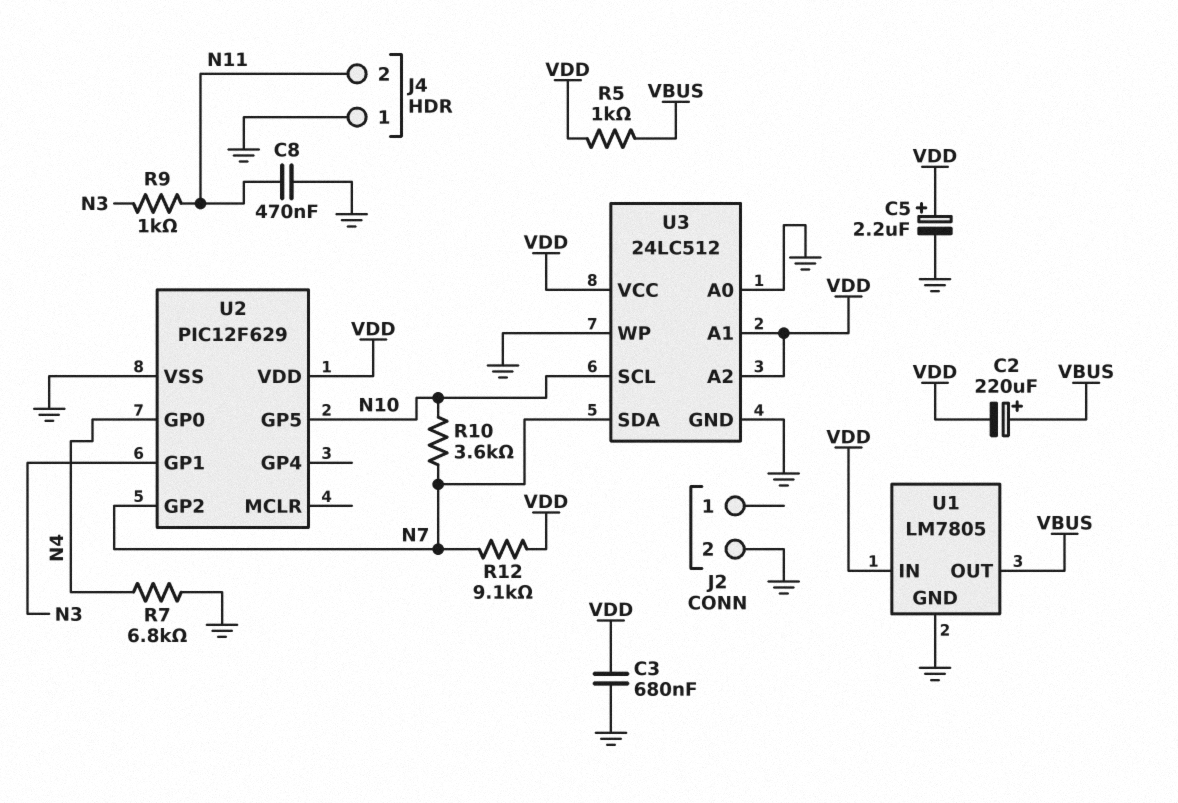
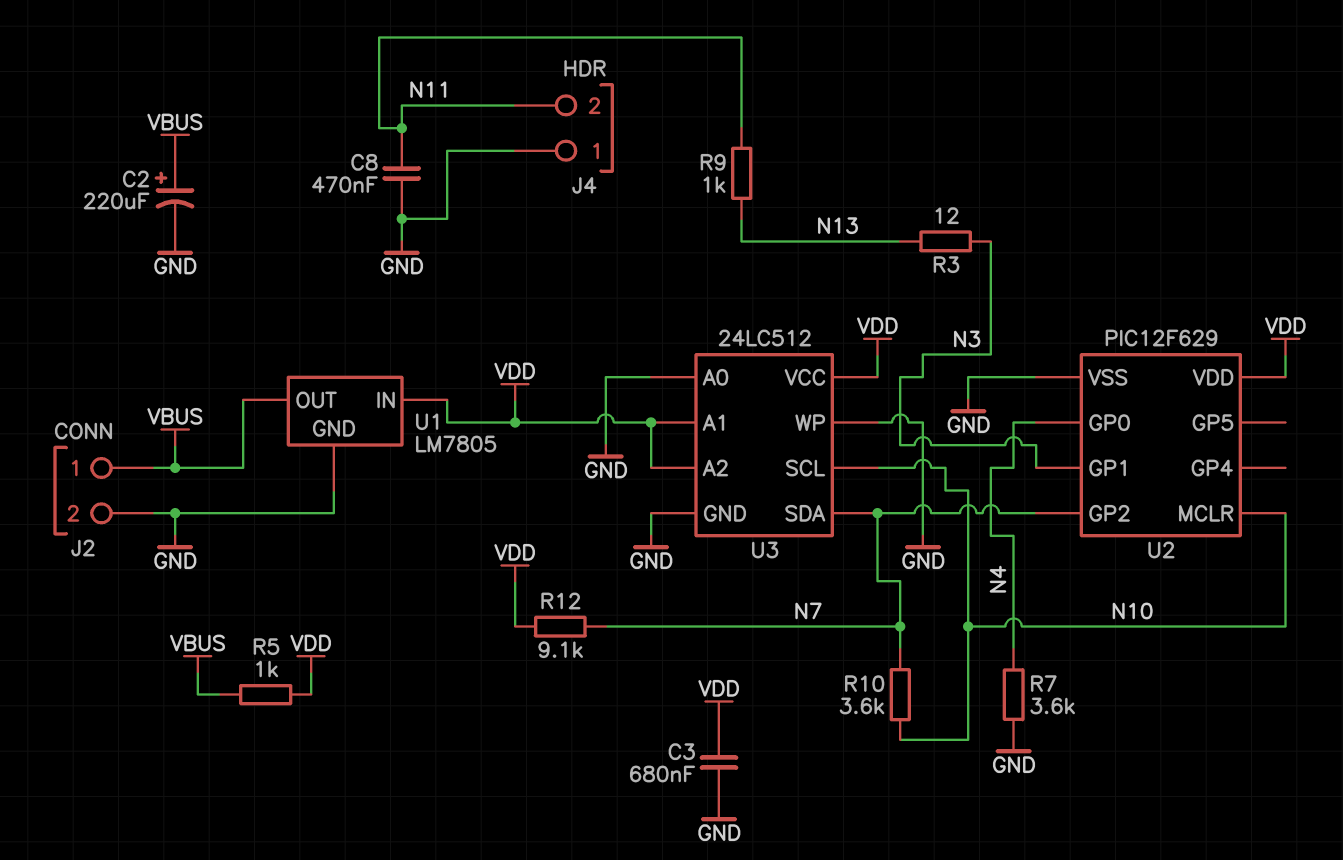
C2: 220uF (plus VBUS, minus VDD) -> 220uF (plus VBUS, minus GND)
C5: 2.2uF (plus VDD, minus GND) -> none
J2 pin 1: none -> VBUS
R3: none -> 12 (N3, N13)
R7: 6.8k (GND, N4) -> 3.6k (GND, N4)
R9: 1k (N3, N11) -> 1k (N11, N13)
U2 pin GP5: N10 -> none
U2 pin MCLR: none -> N10

